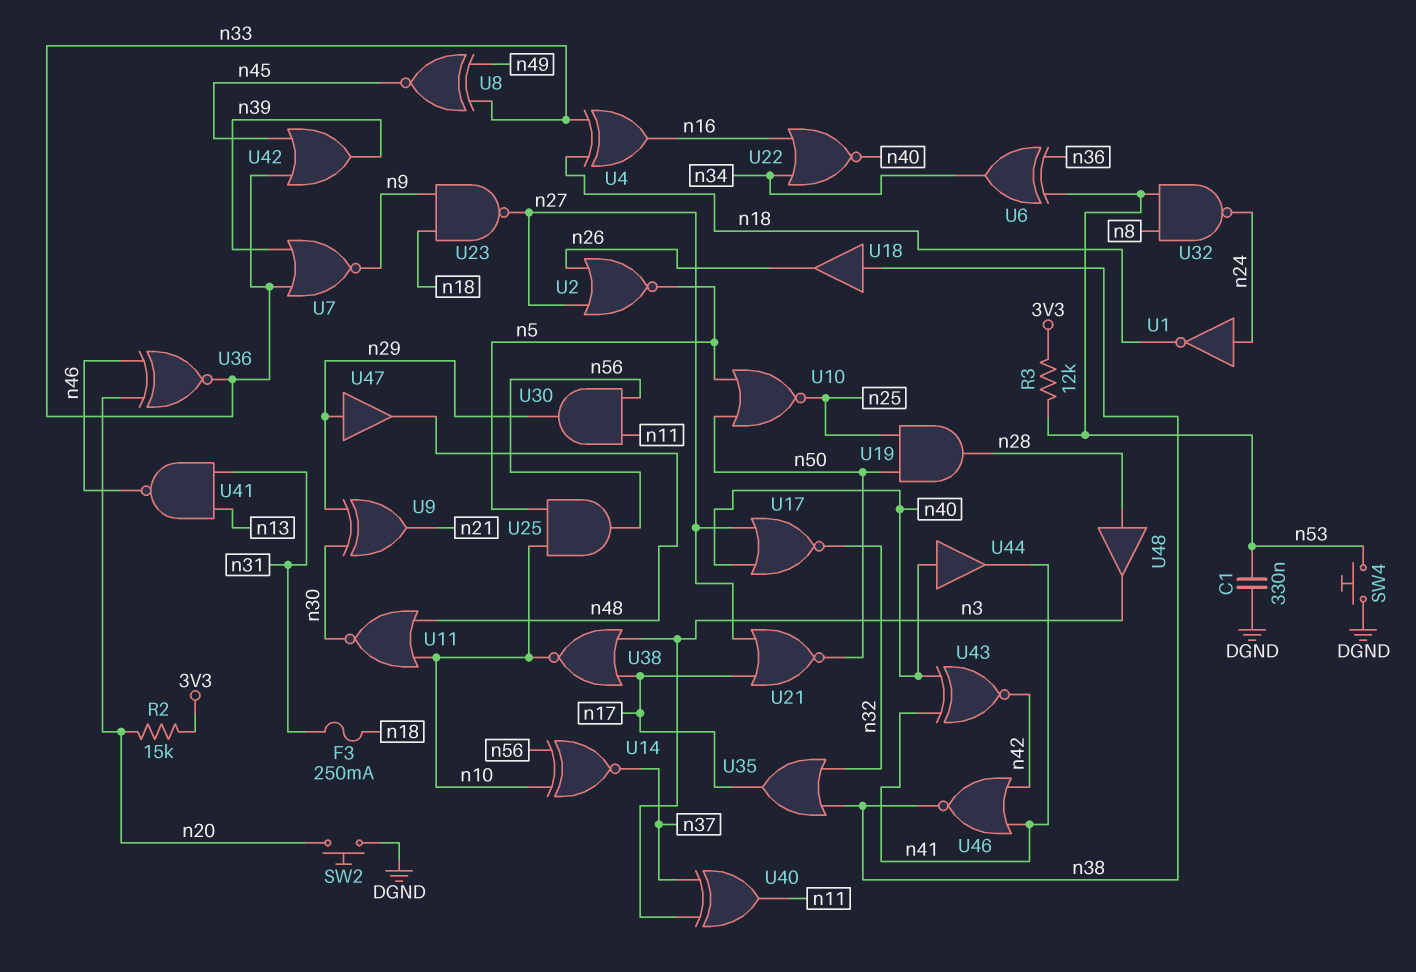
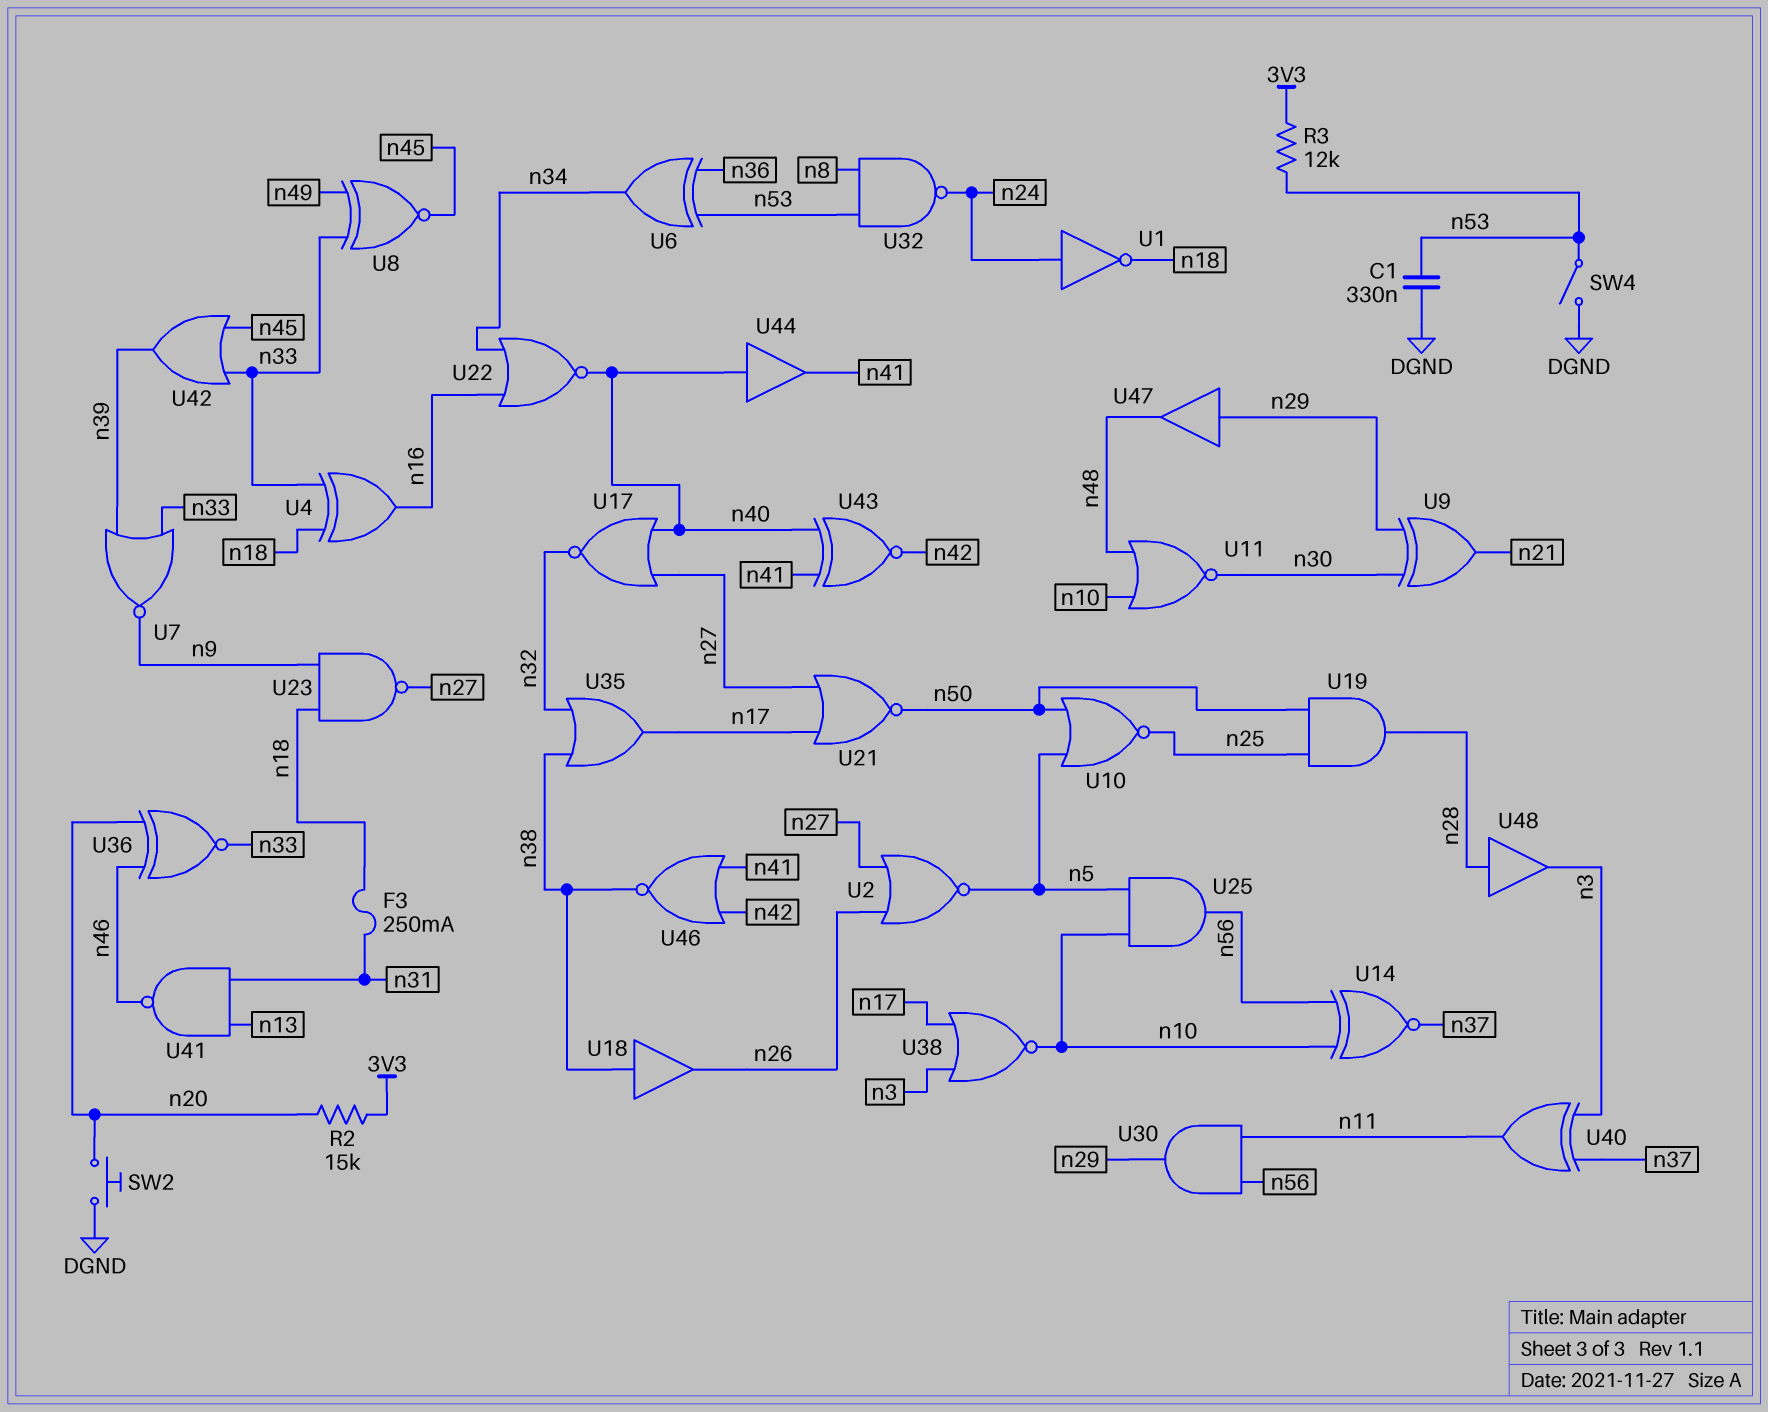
SW4: button (DGND, n53) -> switch (DGND, n53)

